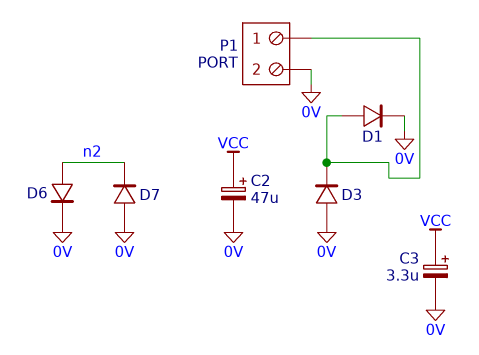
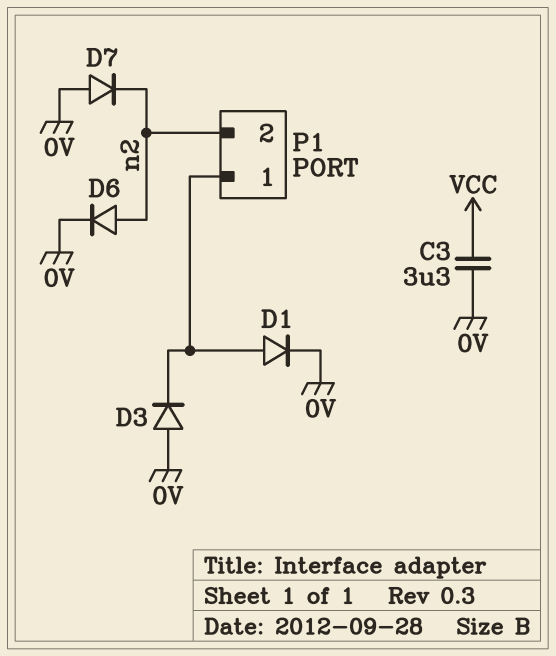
C2: 47uF (plus VCC, minus 0V) -> none
C3: 3.3uF (plus VCC, minus 0V) -> 3.3uF (0V, VCC)
P1 pin 2: 0V -> n2

